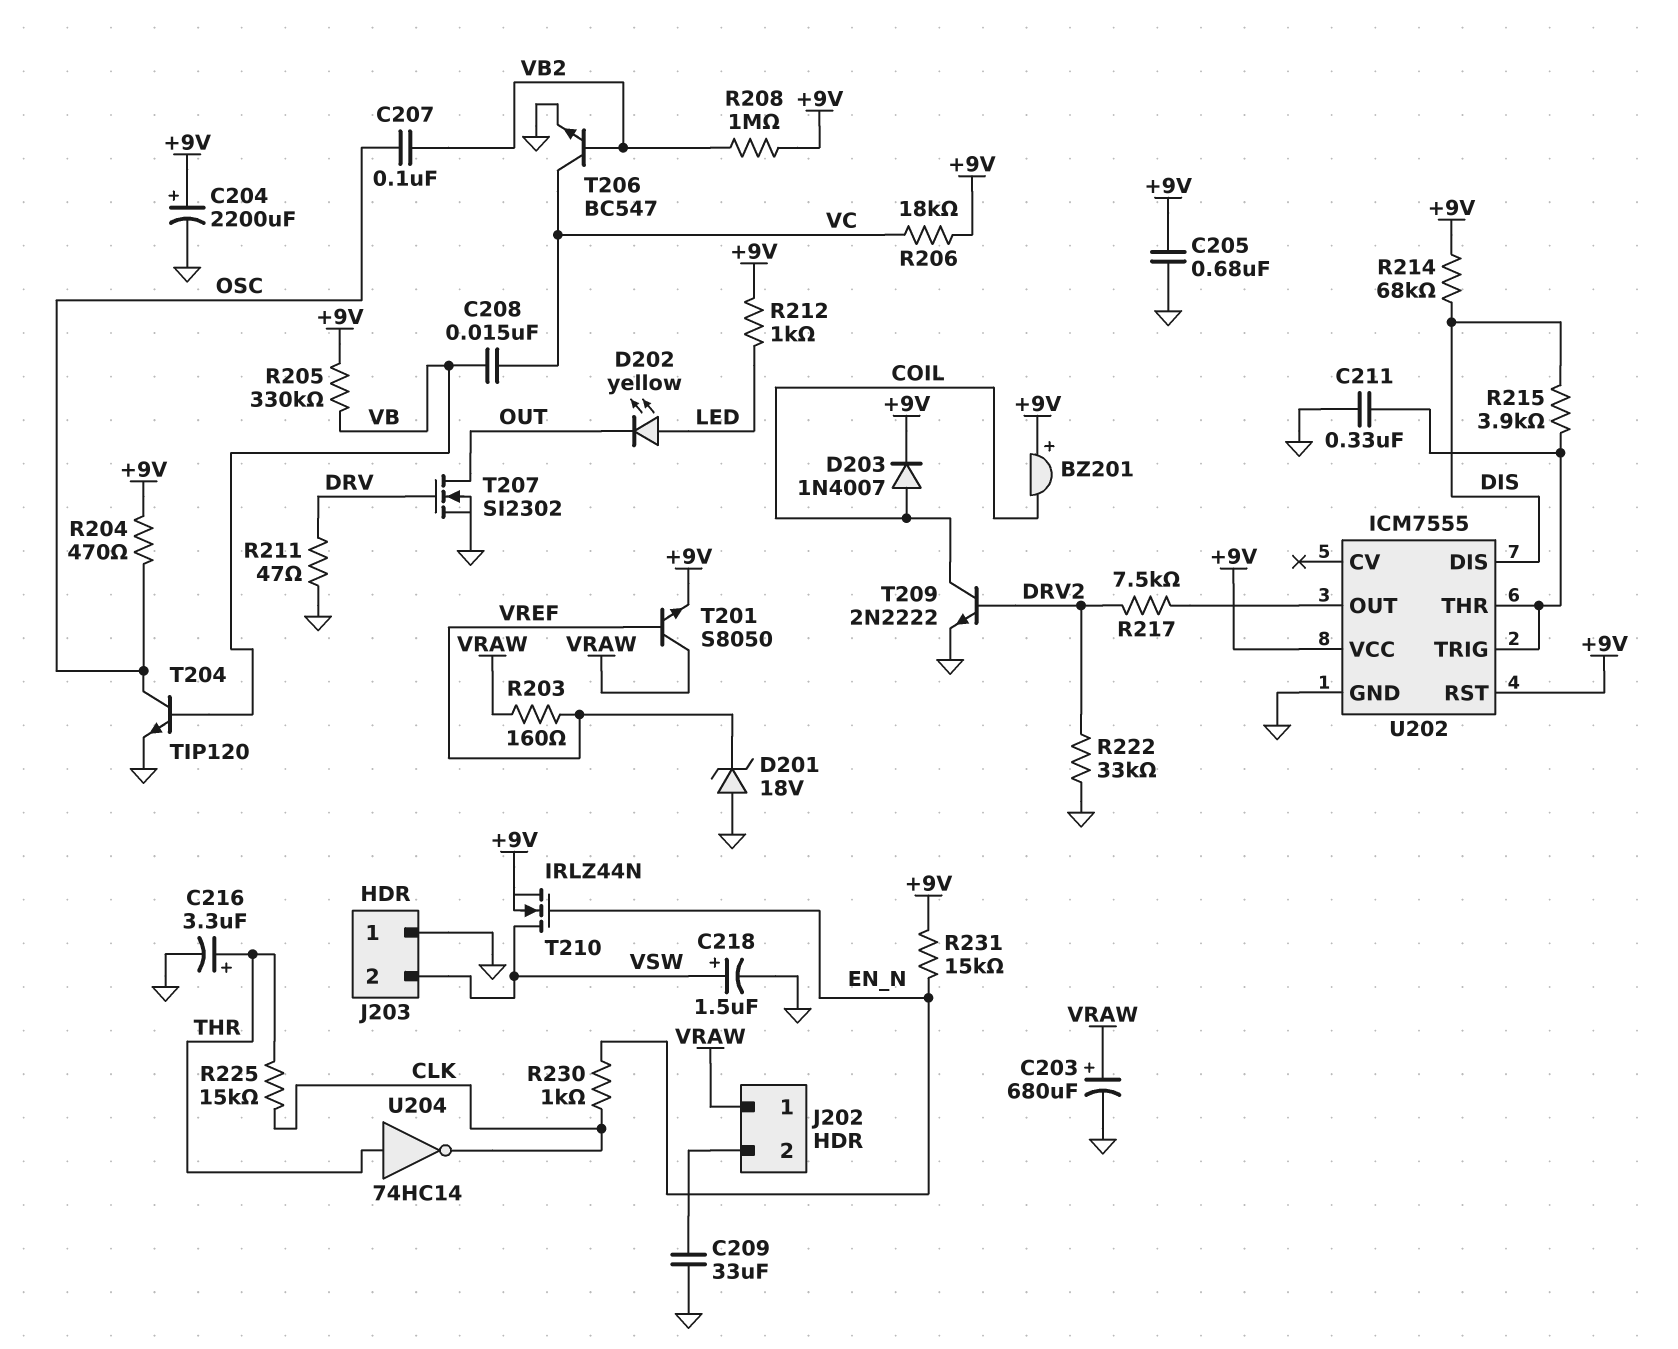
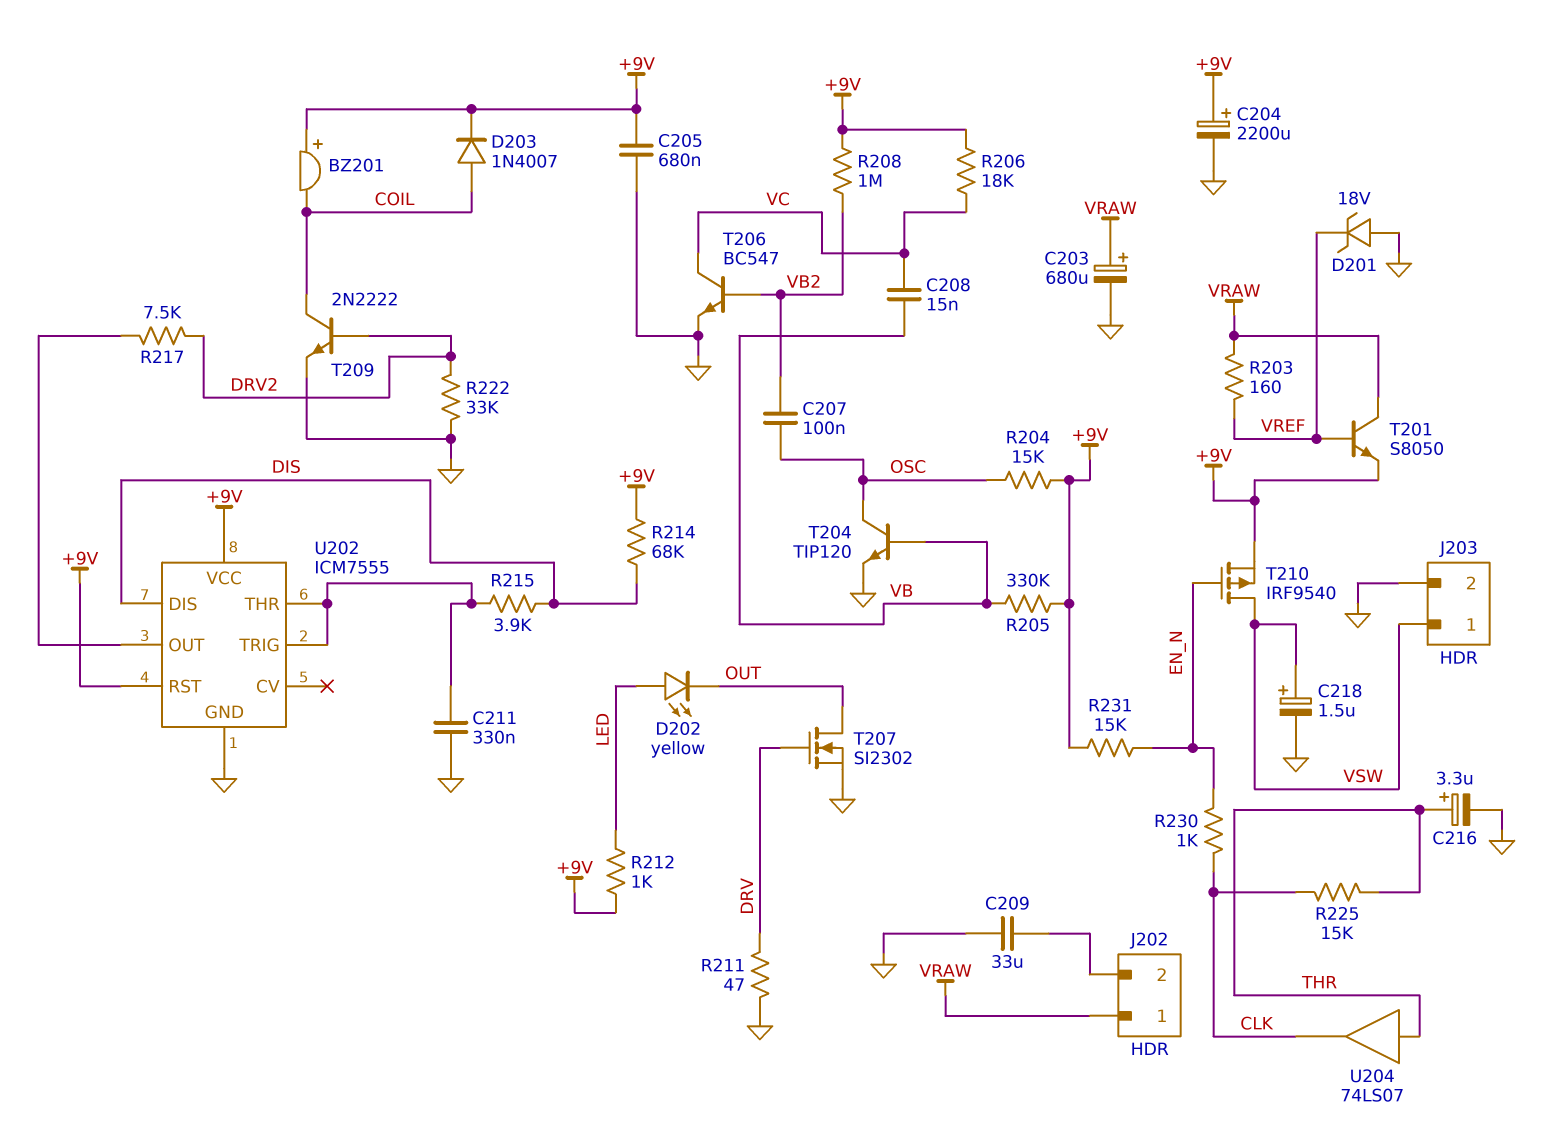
J203 pin 1: GND -> VSW
J203 pin 2: VSW -> GND
R204: 470 (+9V, OSC) -> 15k (+9V, OSC)
T210: NMOS IRLZ44N (G EN_N, D VSW, S +9V) -> PMOS IRF9540 (G EN_N, D VSW, S +9V)
U204: NOT 74HC14 (in THR, out CLK) -> buffer 74LS07 (in THR, out CLK)

